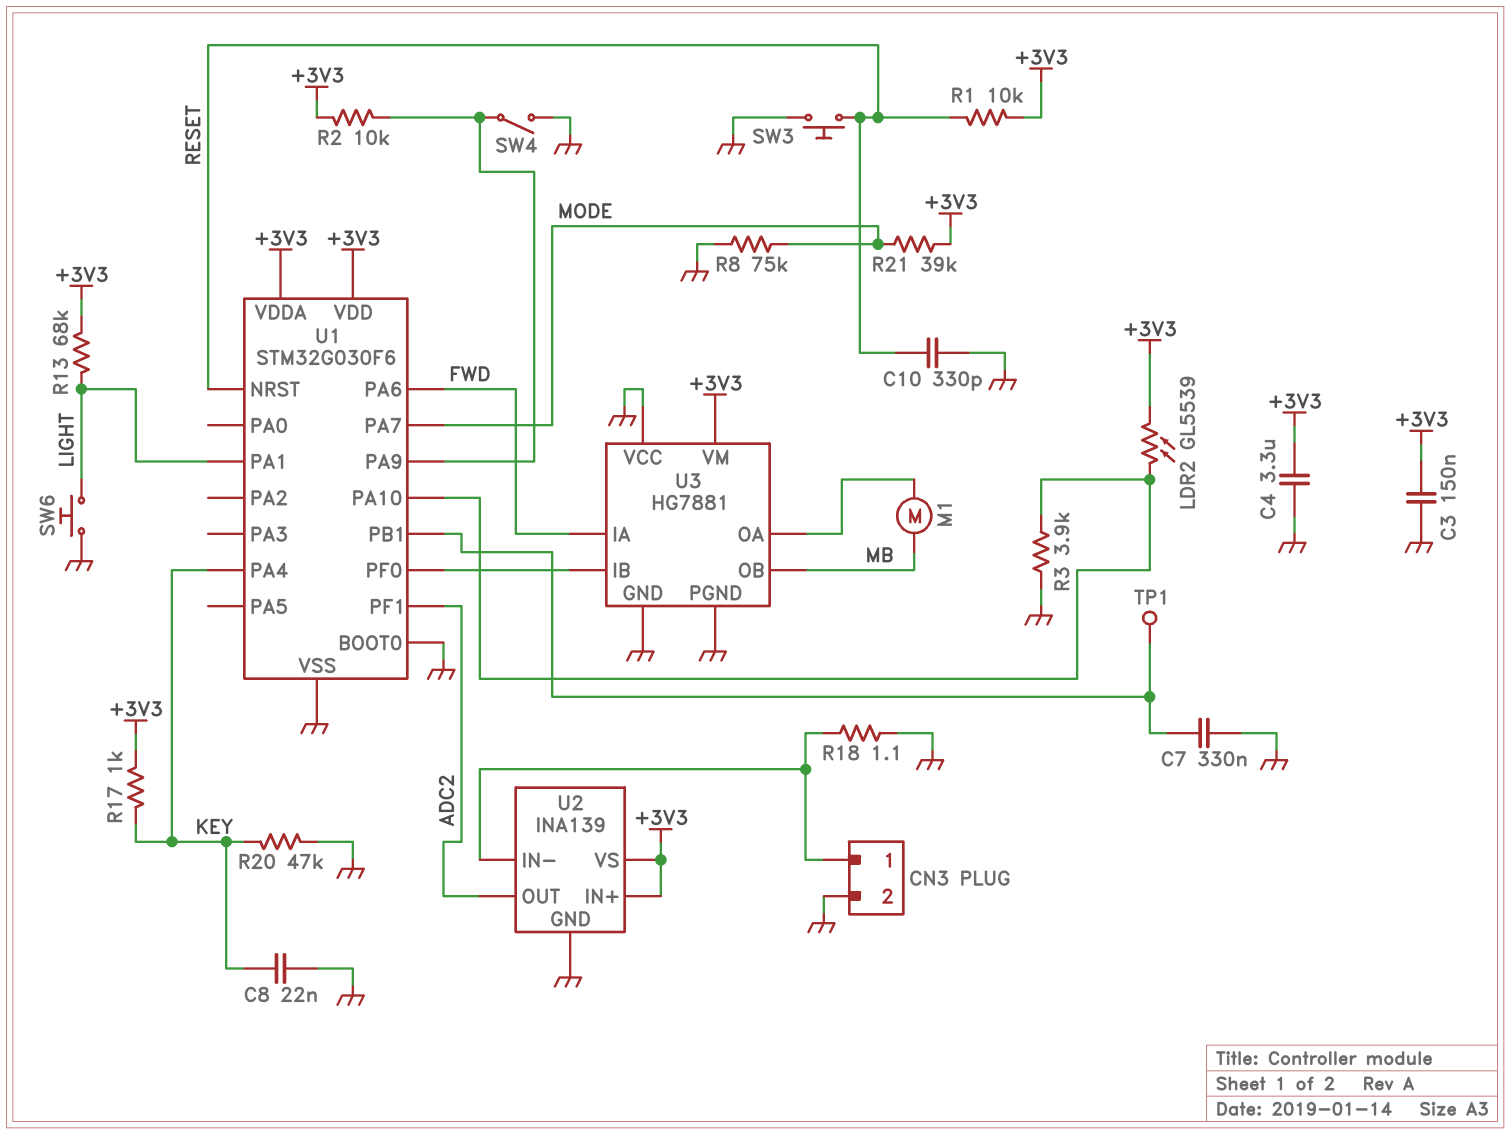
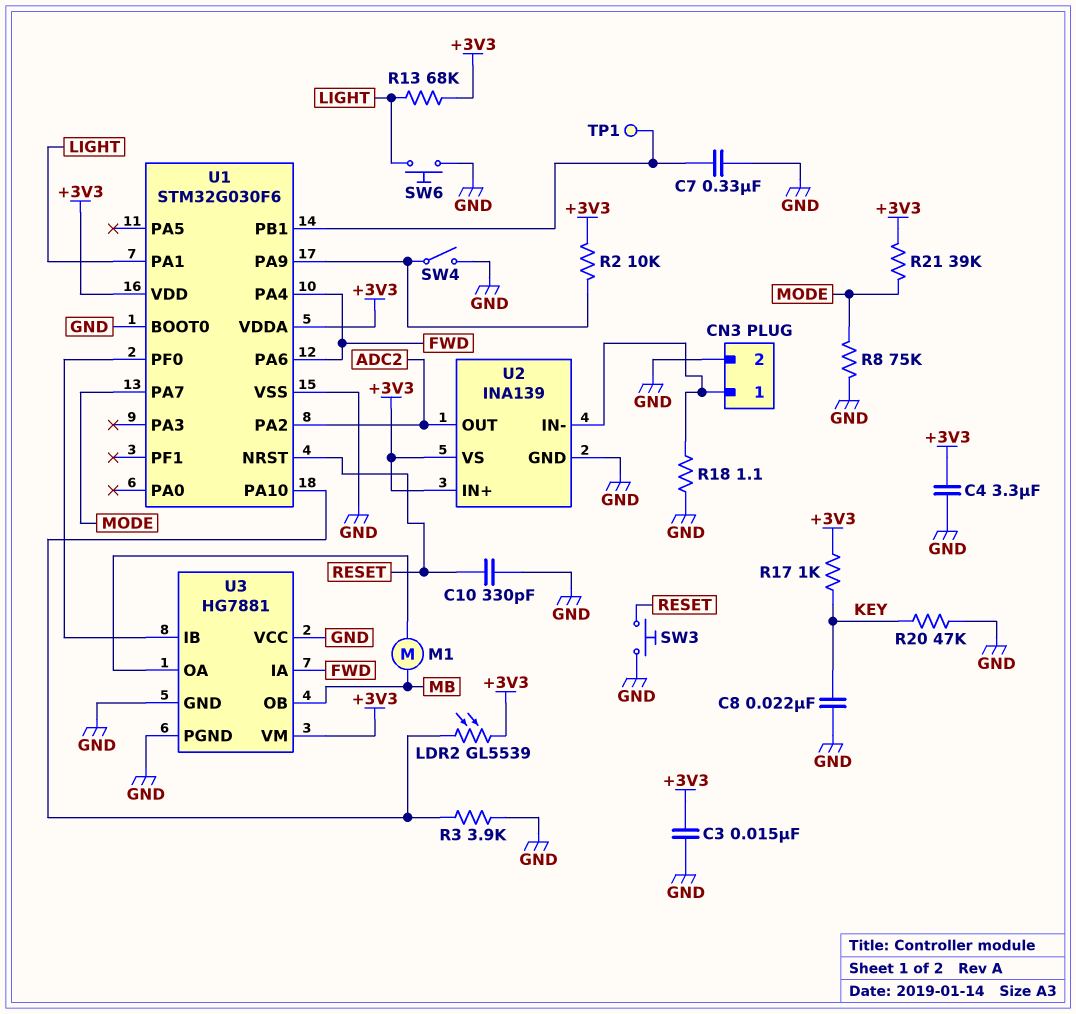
C3: 150nF (+3V3, GND) -> 15nF (+3V3, GND)
R1: 10k (+3V3, RESET) -> none
U1 pin PA2: none -> ADC2
U1 pin PA4: KEY -> FWD
U1 pin PF1: ADC2 -> none

